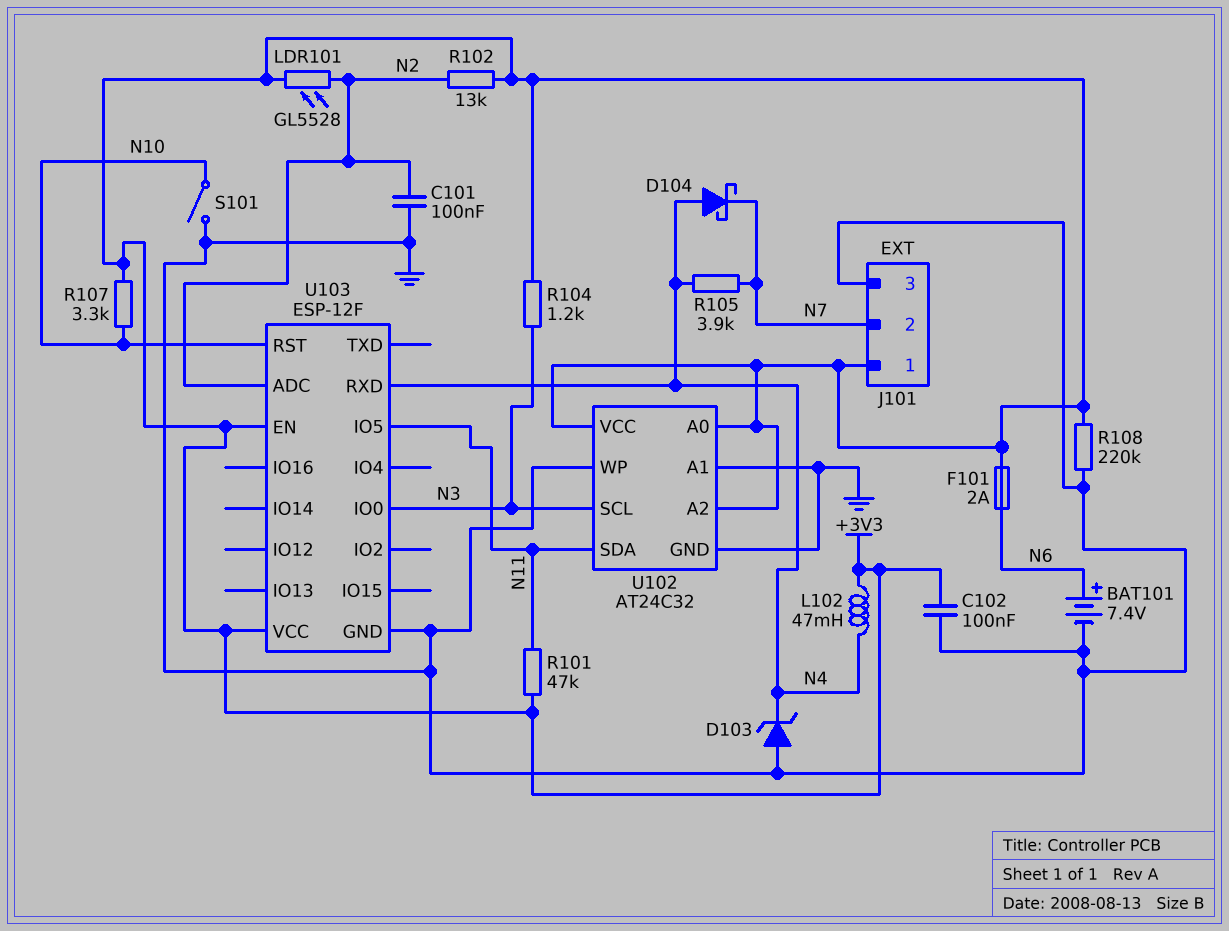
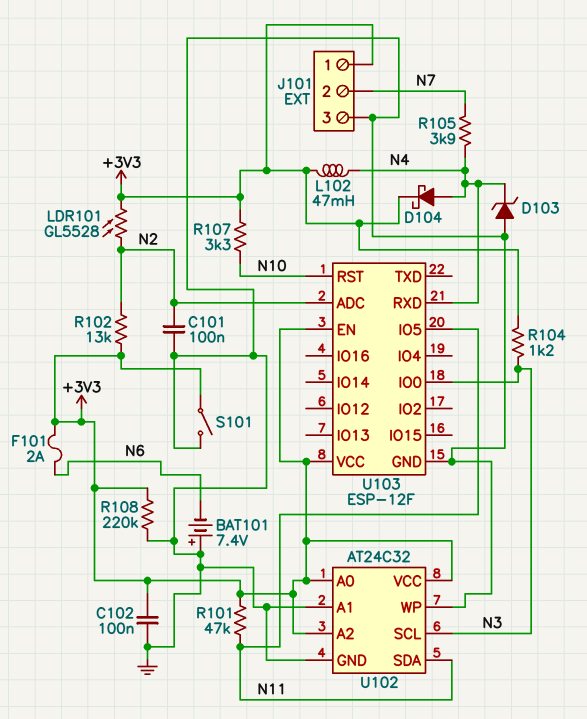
BAT101: 7.4V (plus N6, minus GND) -> 7.4V (plus GND, minus N6)
D104: schottky (A N4, K N7) -> schottky (A N4, K +3V3)
S101: switch (GND, N10) -> switch (+3V3, GND)

